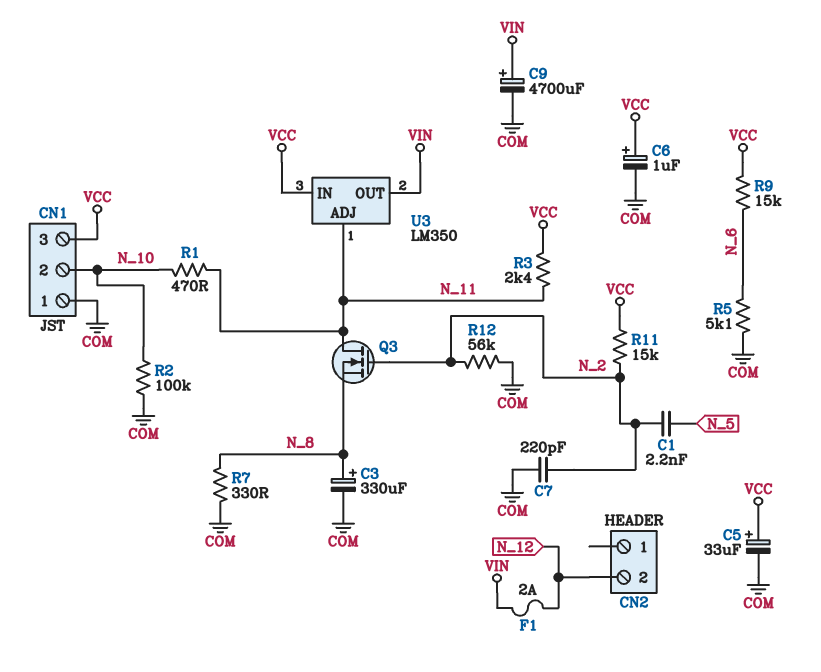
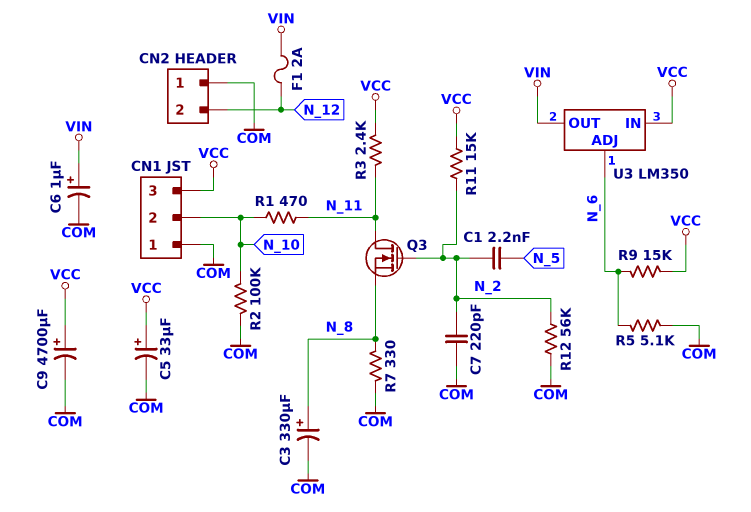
C6: 1uF (plus VCC, minus COM) -> 1uF (plus VIN, minus COM)
C9: 4700uF (plus VIN, minus COM) -> 4700uF (plus VCC, minus COM)
CN2 pin 1: none -> COM
U3 pin ADJ: N_11 -> N_6

